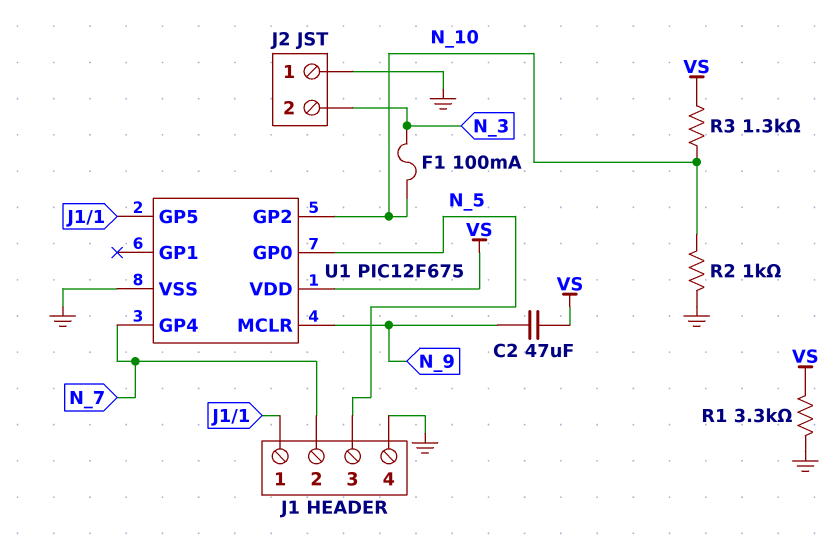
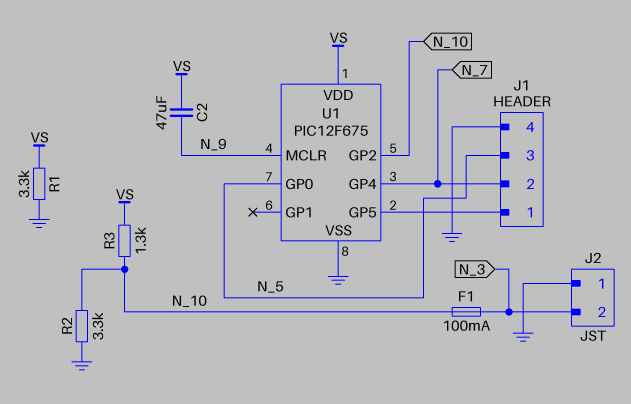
R2: 1k (GND, N_10) -> 3.3k (GND, N_10)

